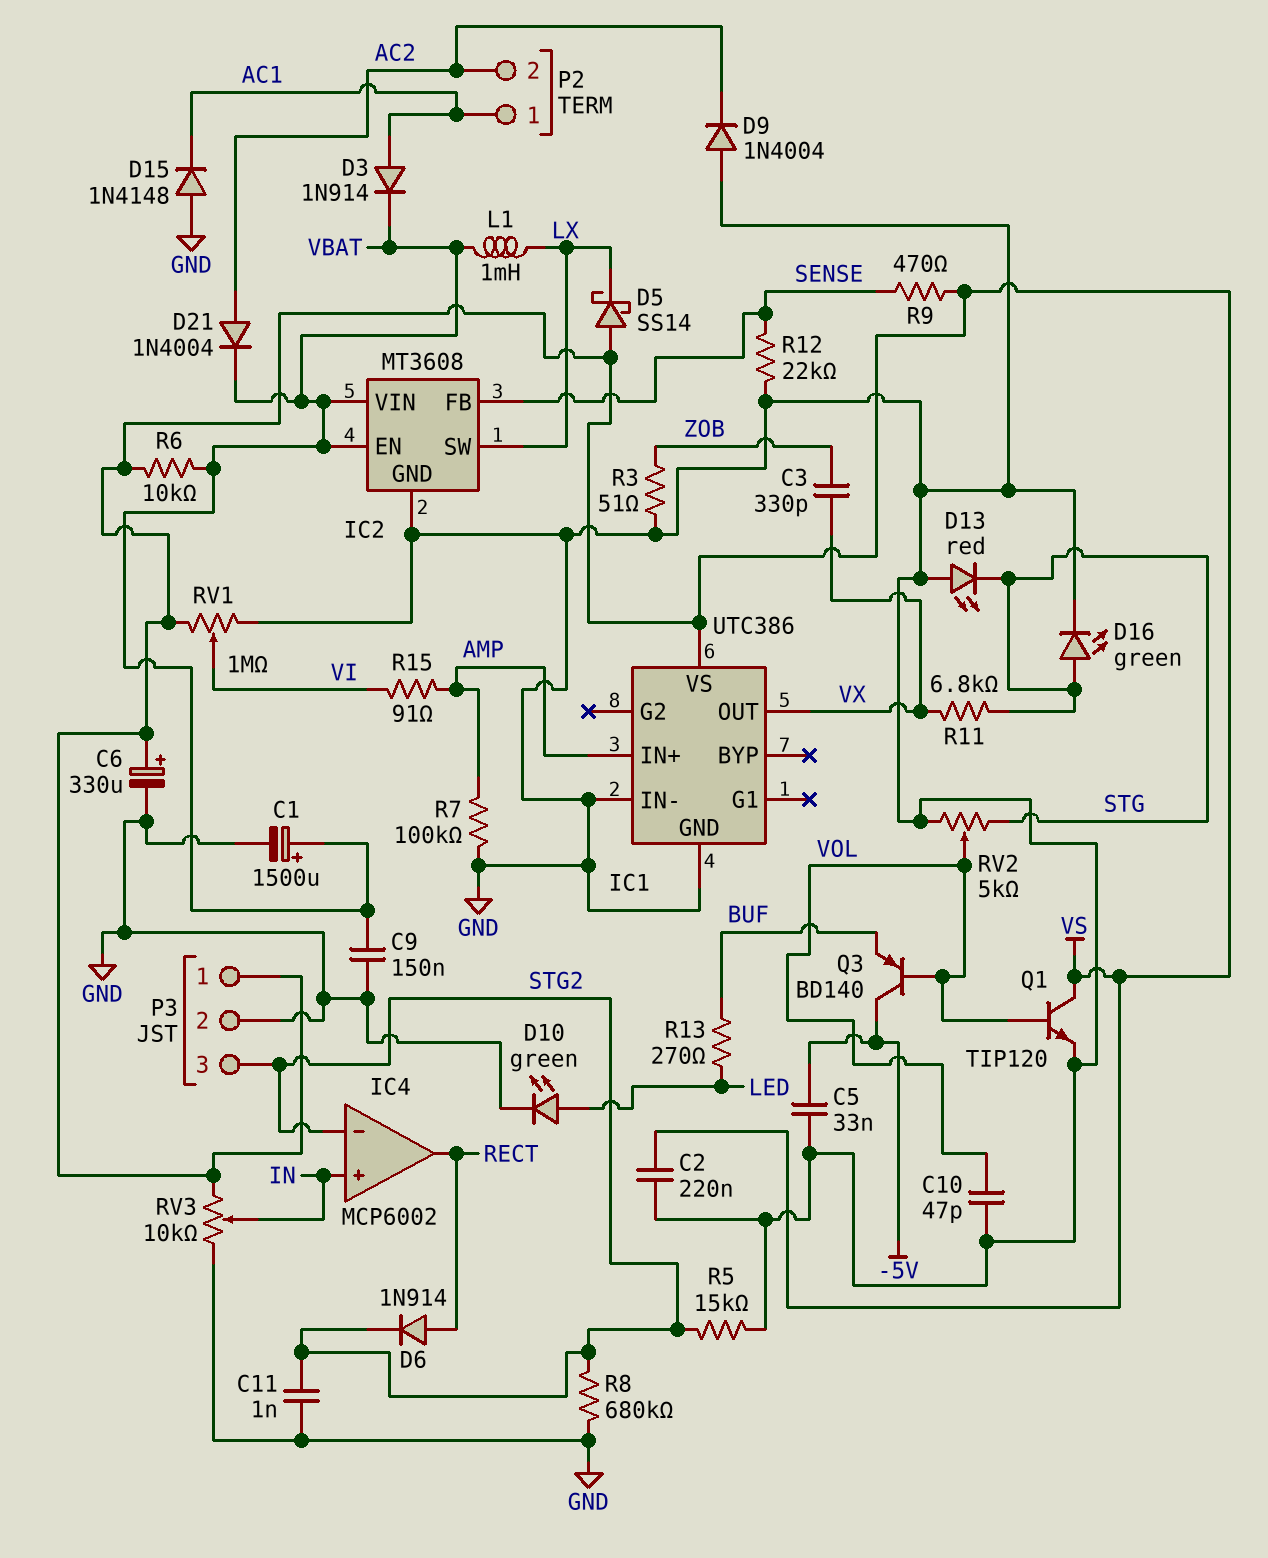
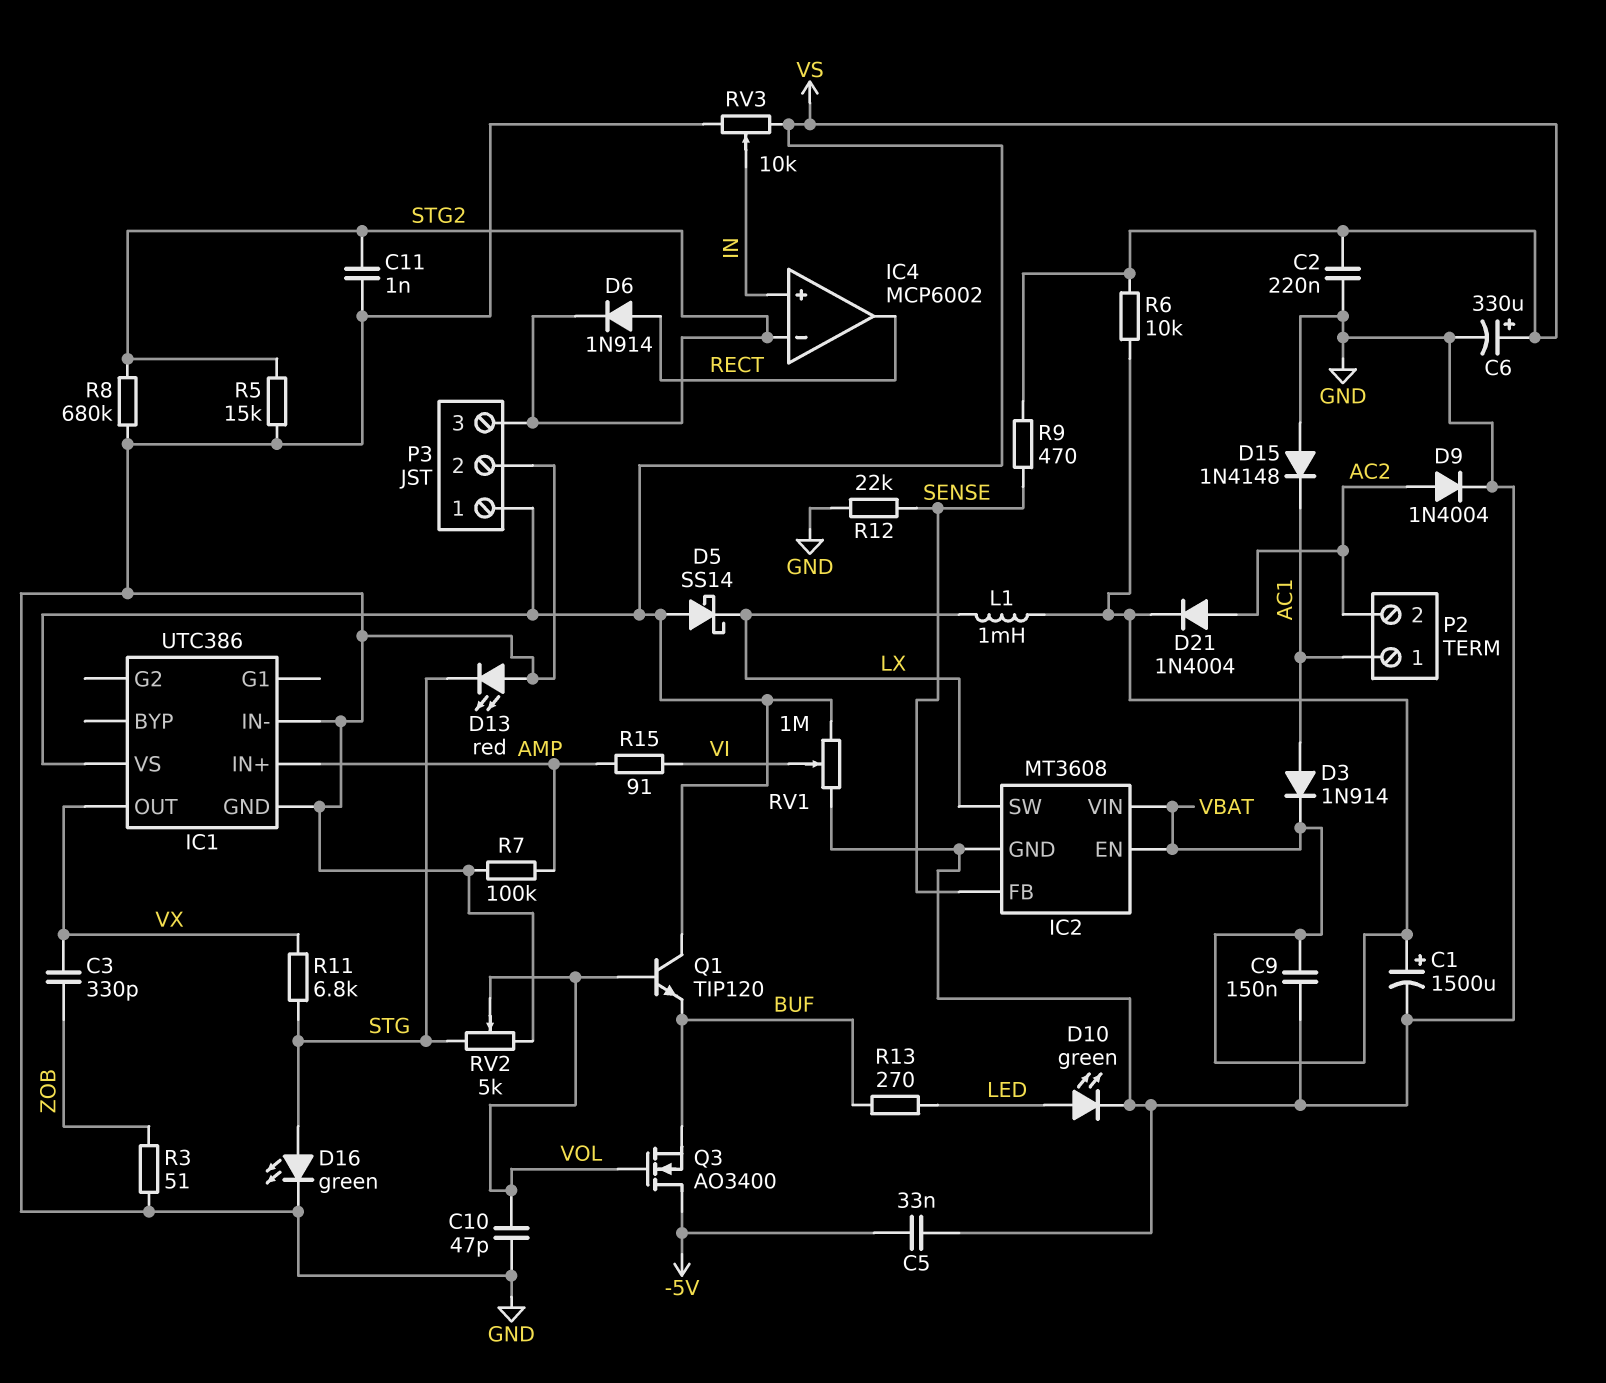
D9: diode 1N4004 (A GND, K AC2) -> diode 1N4004 (A AC2, K GND)
Q1: NPN TIP120 (B VOL, C VS, E GND) -> NPN TIP120 (B VOL, C VS, E BUF)
Q3: PNP BD140 (B VOL, C -5V, E BUF) -> NMOS AO3400 (G VOL, D -5V, S BUF)

